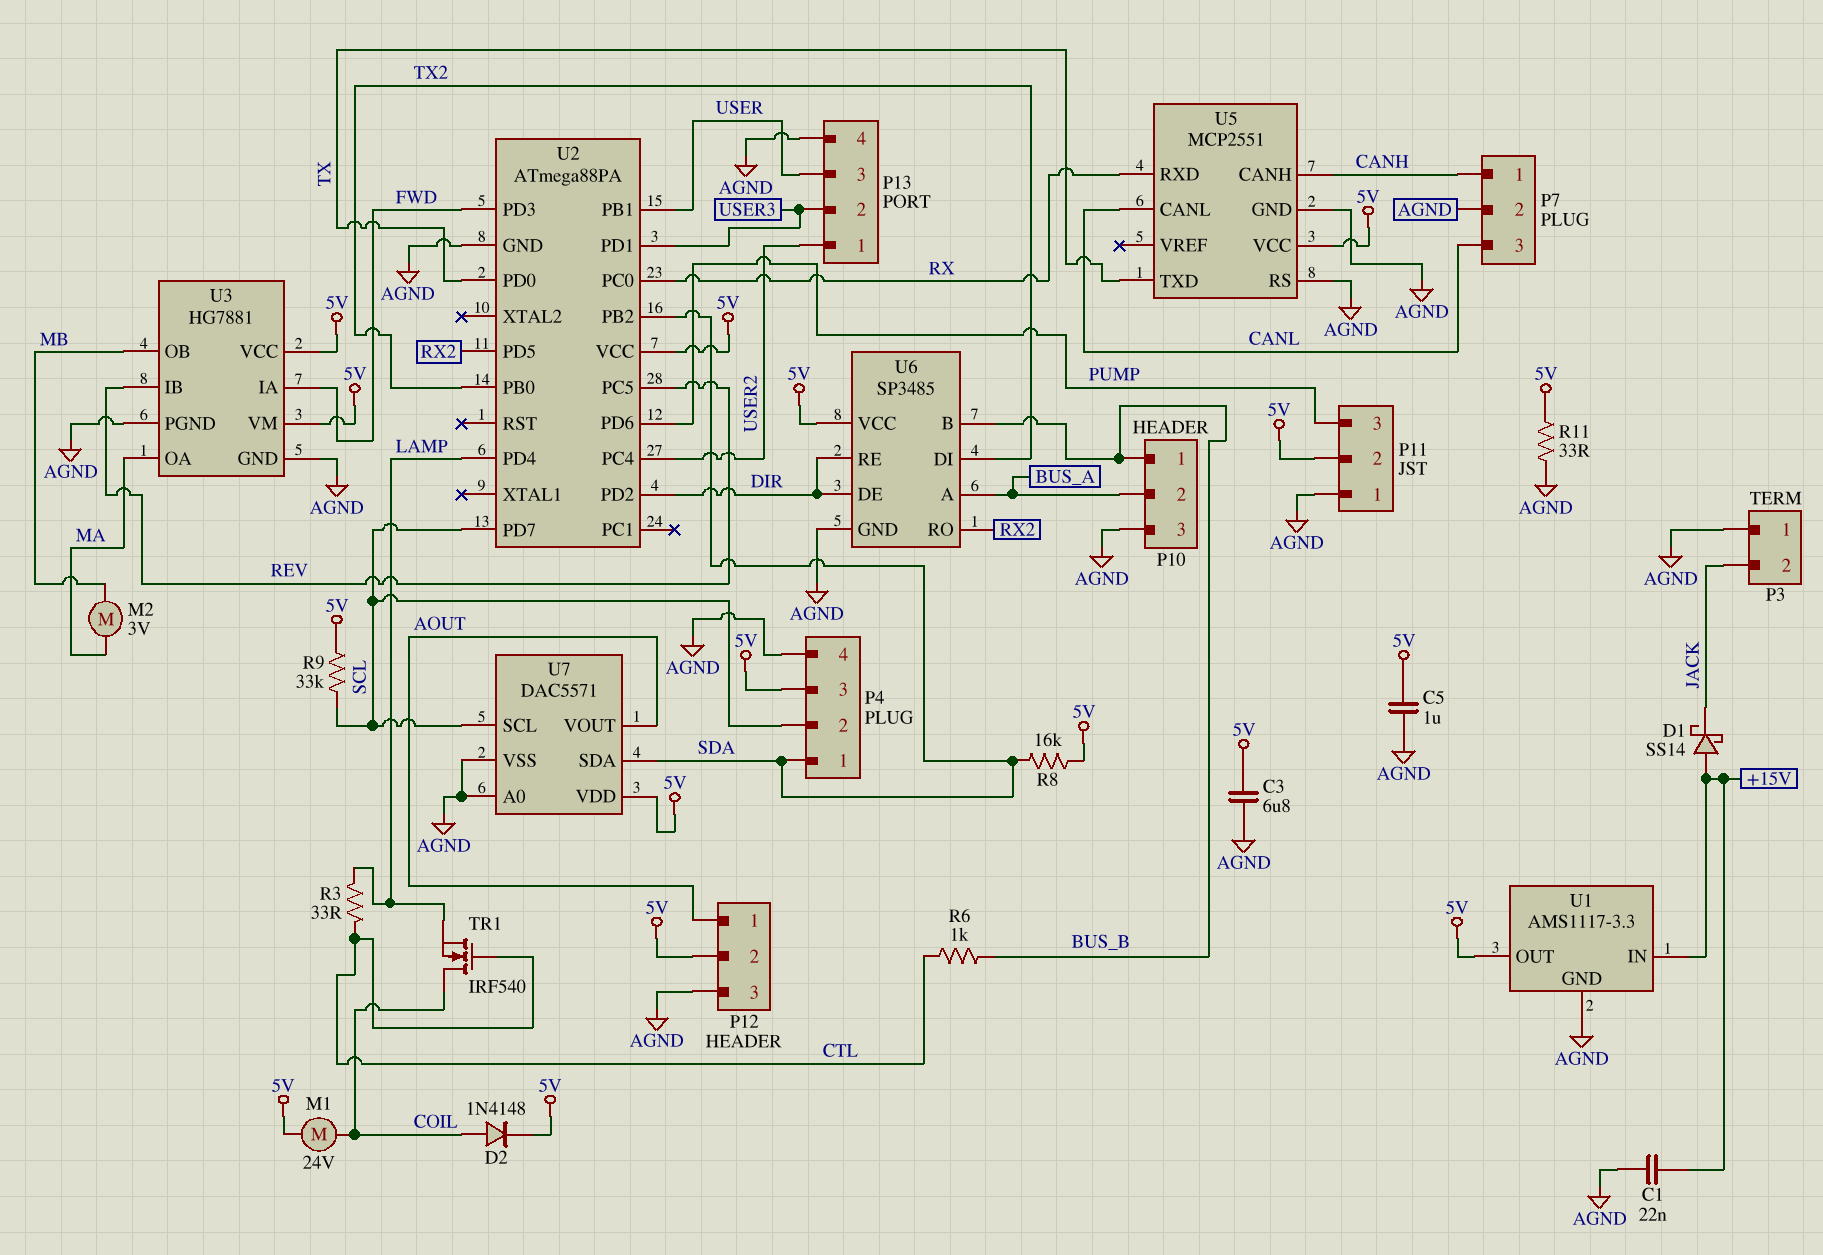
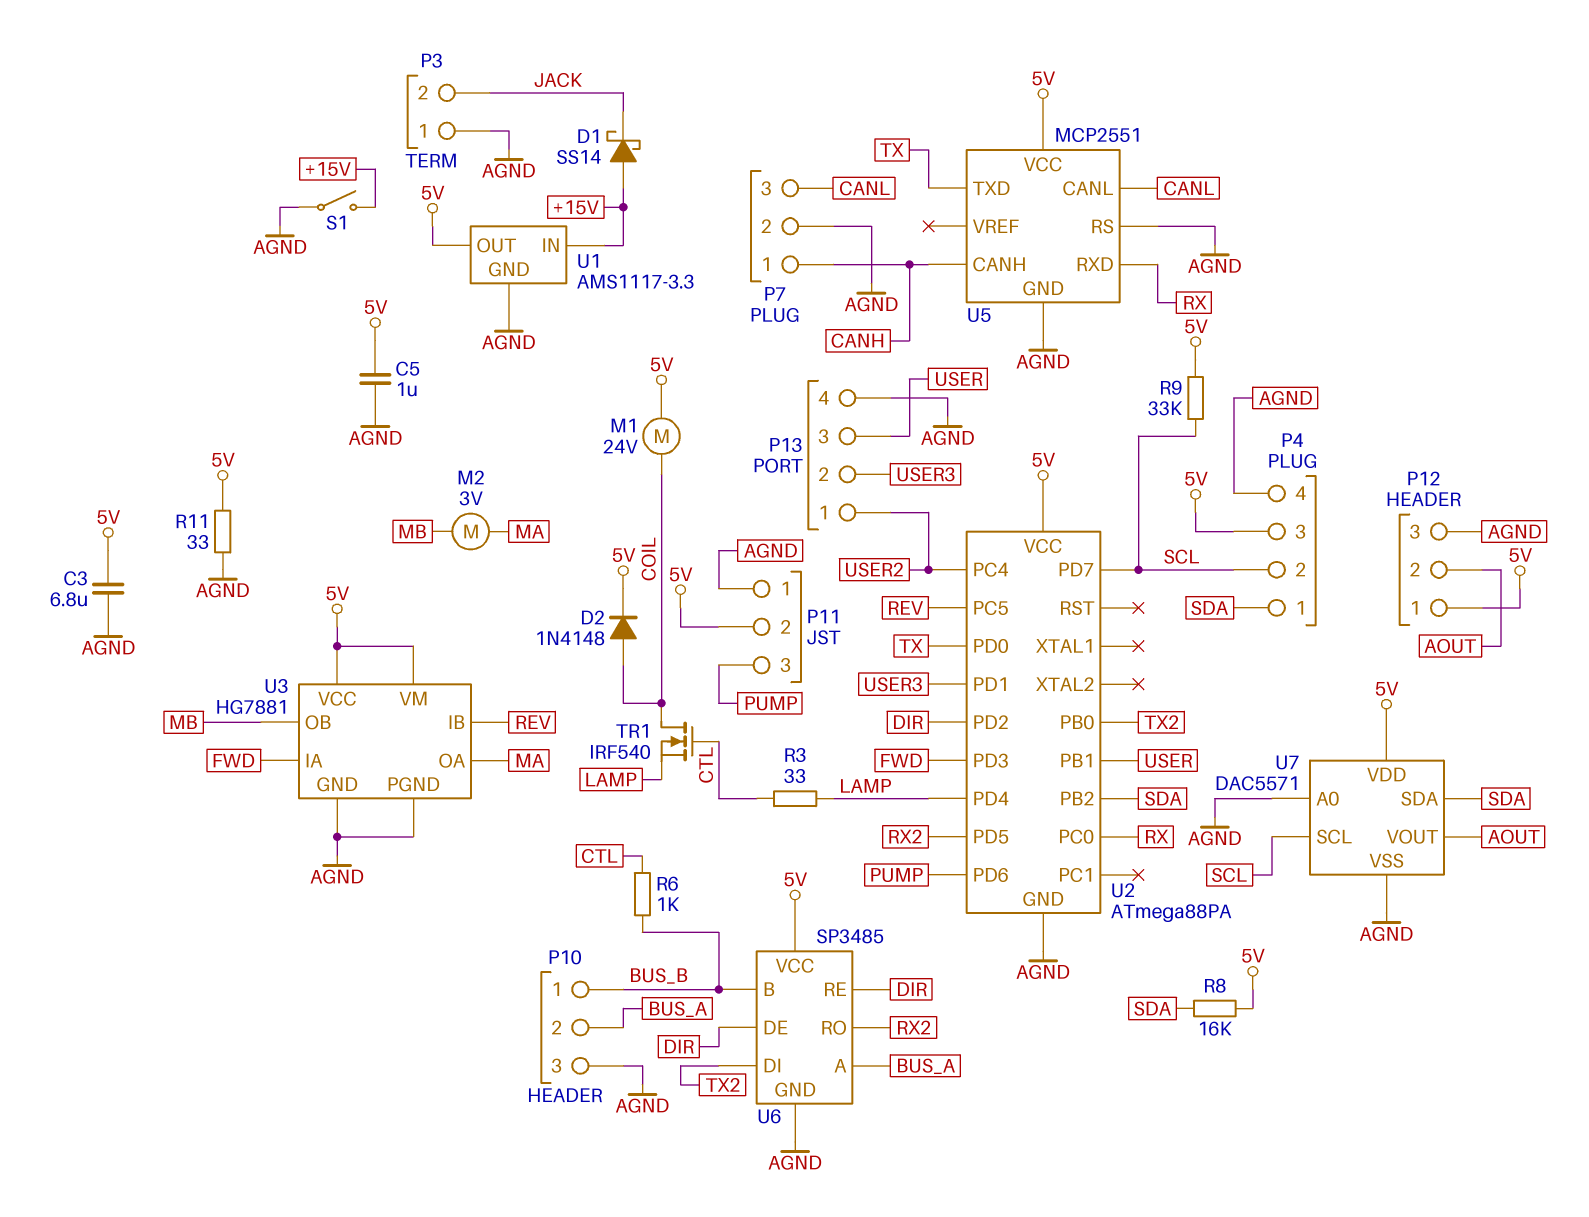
C1: 22nF (+15V, AGND) -> none
P12 pin 1: AOUT -> 5V
P12 pin 2: 5V -> AOUT
S1: none -> switch (+15V, AGND)

